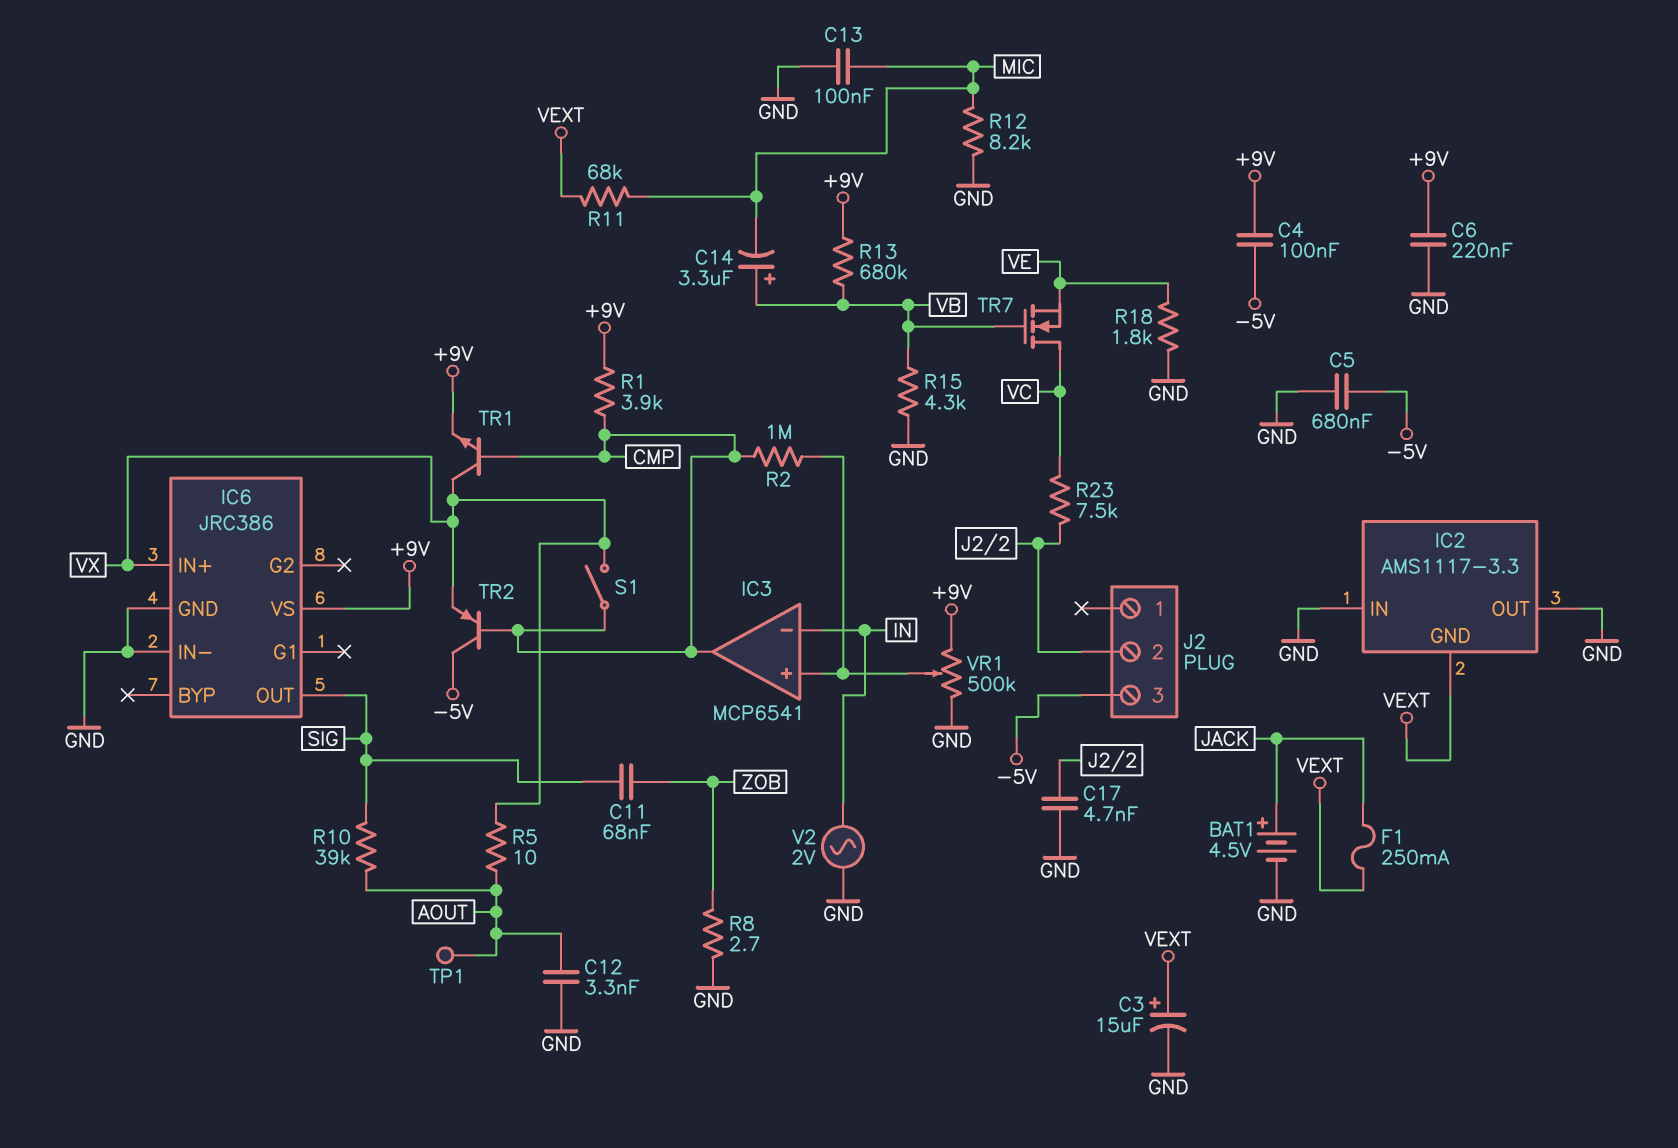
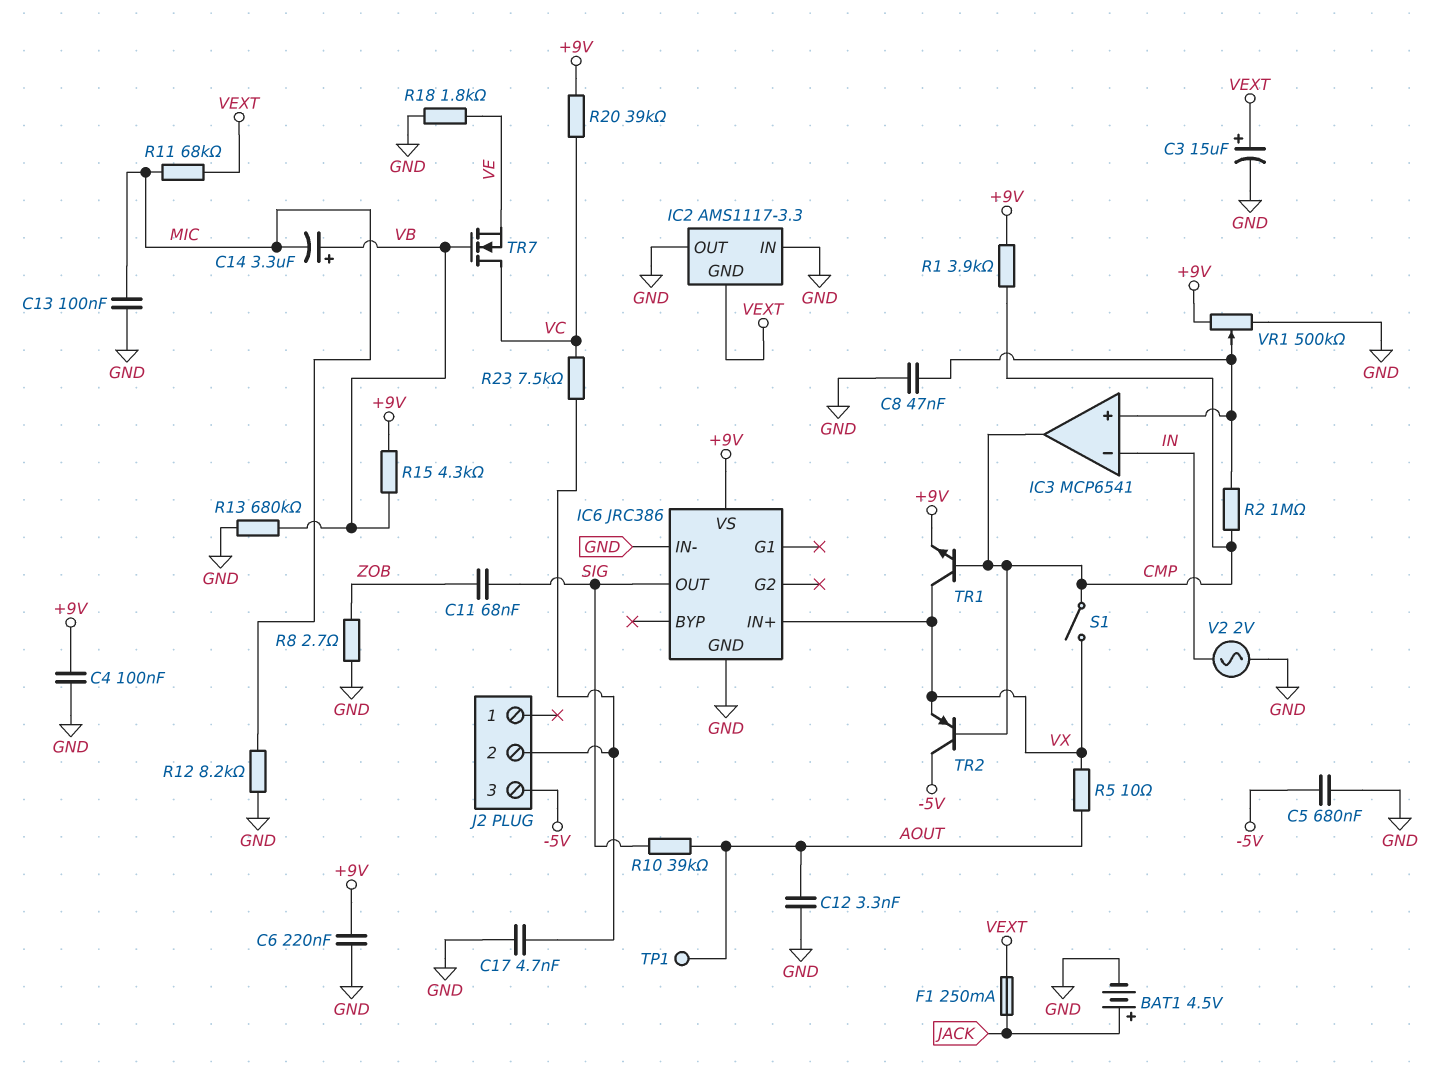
C4: 100nF (+9V, -5V) -> 100nF (+9V, GND)
C8: none -> 47nF (GND, IC3/in+)
R13: 680k (+9V, VB) -> 680k (GND, VB)
R15: 4.3k (GND, VB) -> 4.3k (+9V, VB)
R20: none -> 39k (+9V, VC)

